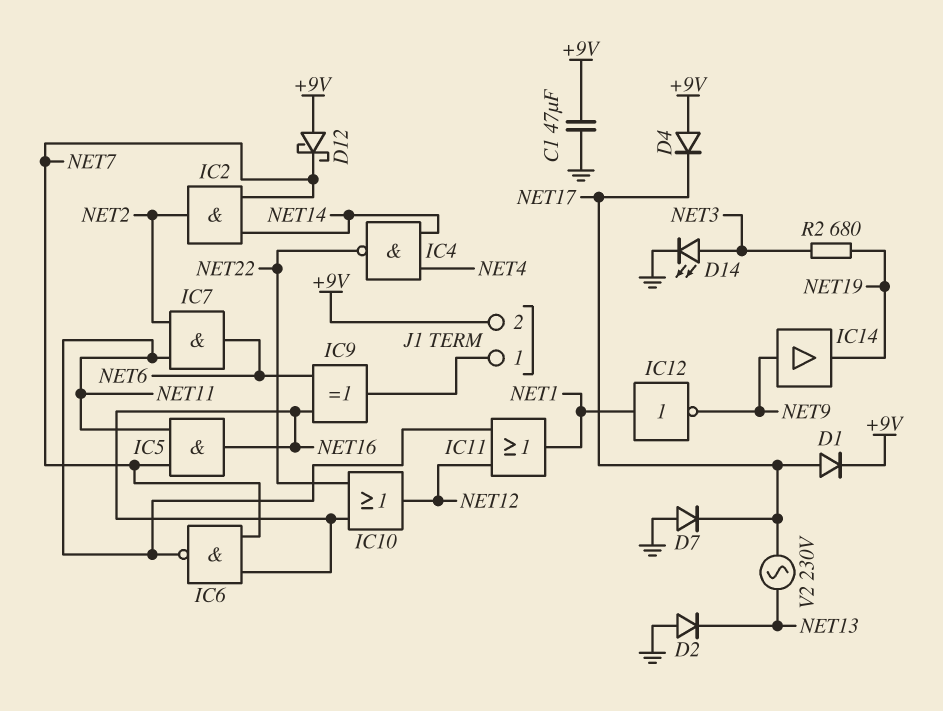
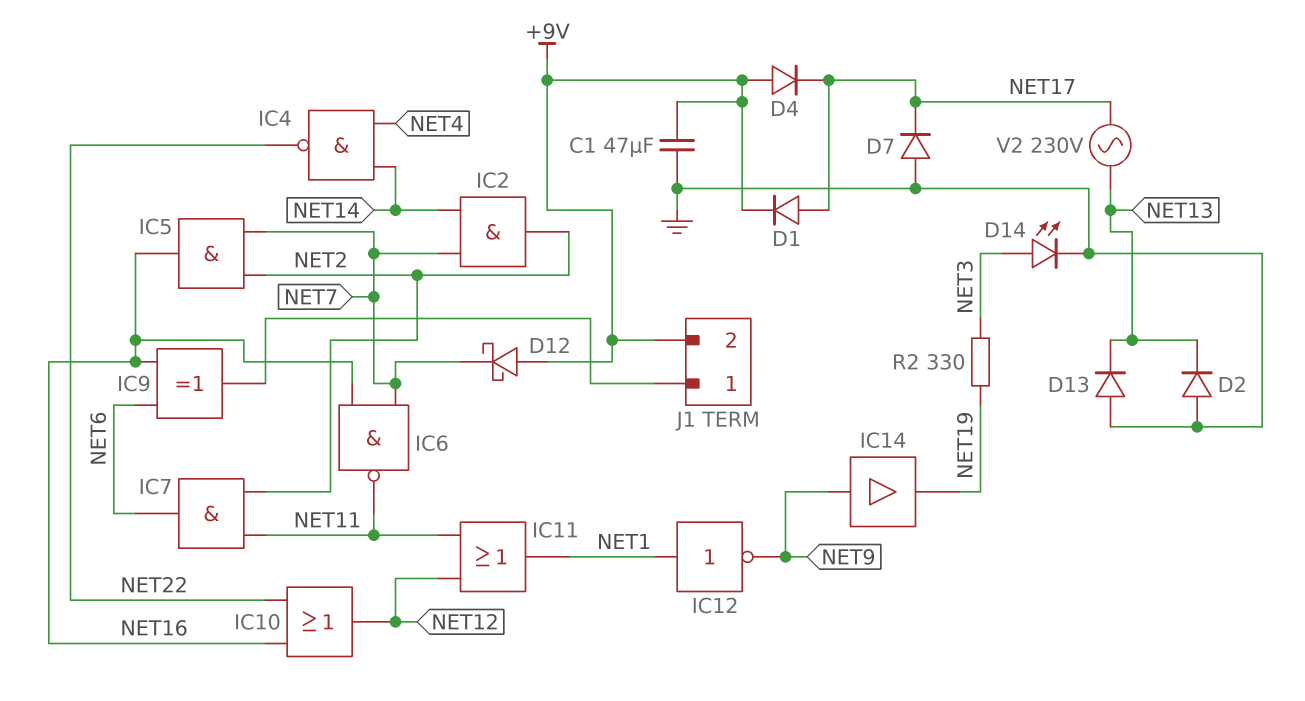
D13: none -> diode (A GND, K NET13)
IC5: AND (in NET7, in NET11, out NET16) -> AND (in NET2, in NET7, out NET16)
R2: 680 (NET3, NET19) -> 330 (NET3, NET19)

